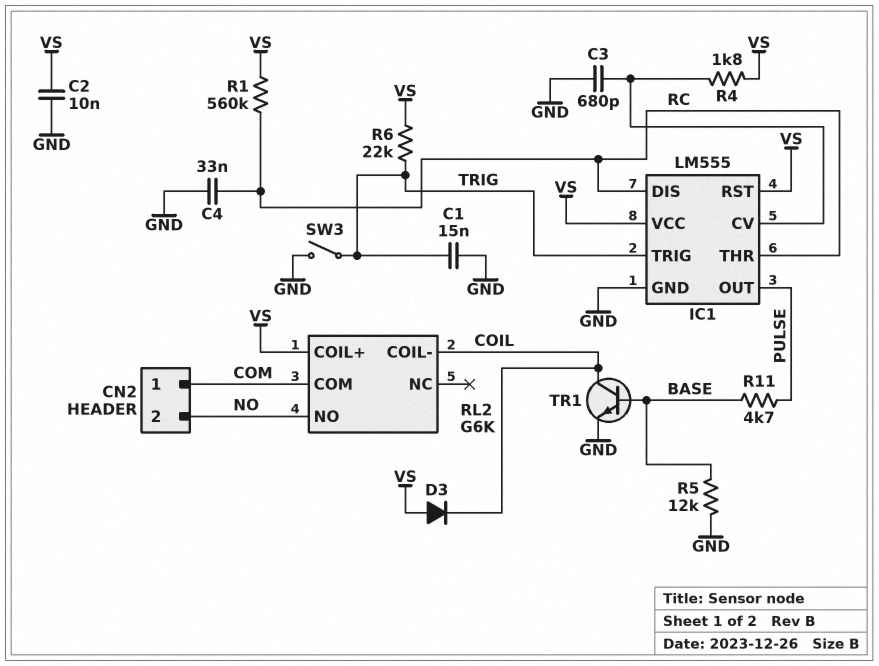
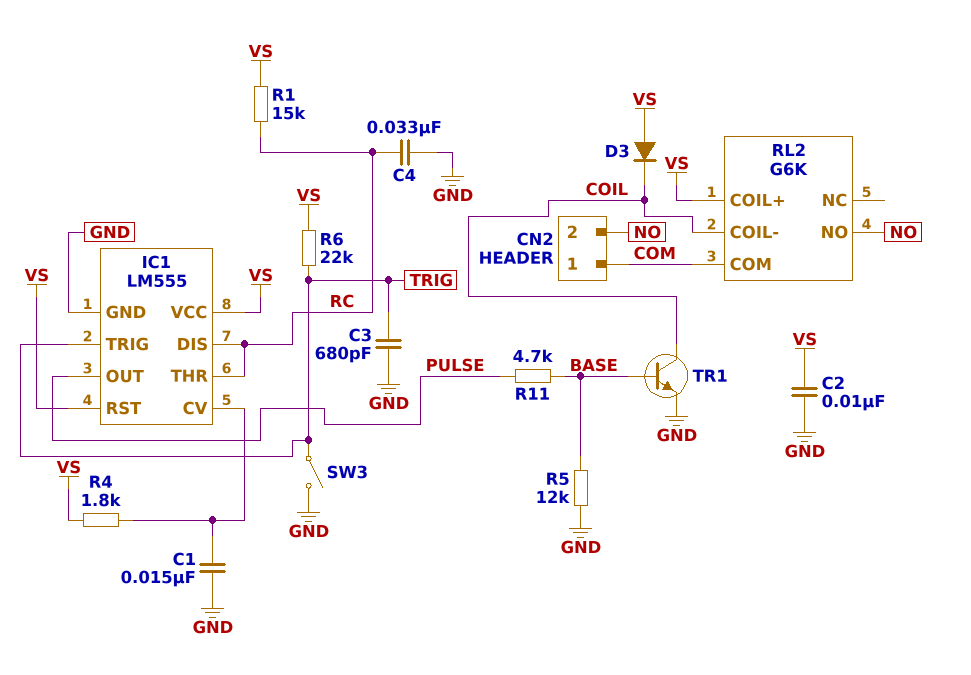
C1: 15nF (GND, TRIG) -> 15nF (GND, IC1/CV)
C3: 680pF (GND, IC1/CV) -> 680pF (GND, TRIG)
R1: 560k (RC, VS) -> 15k (RC, VS)

